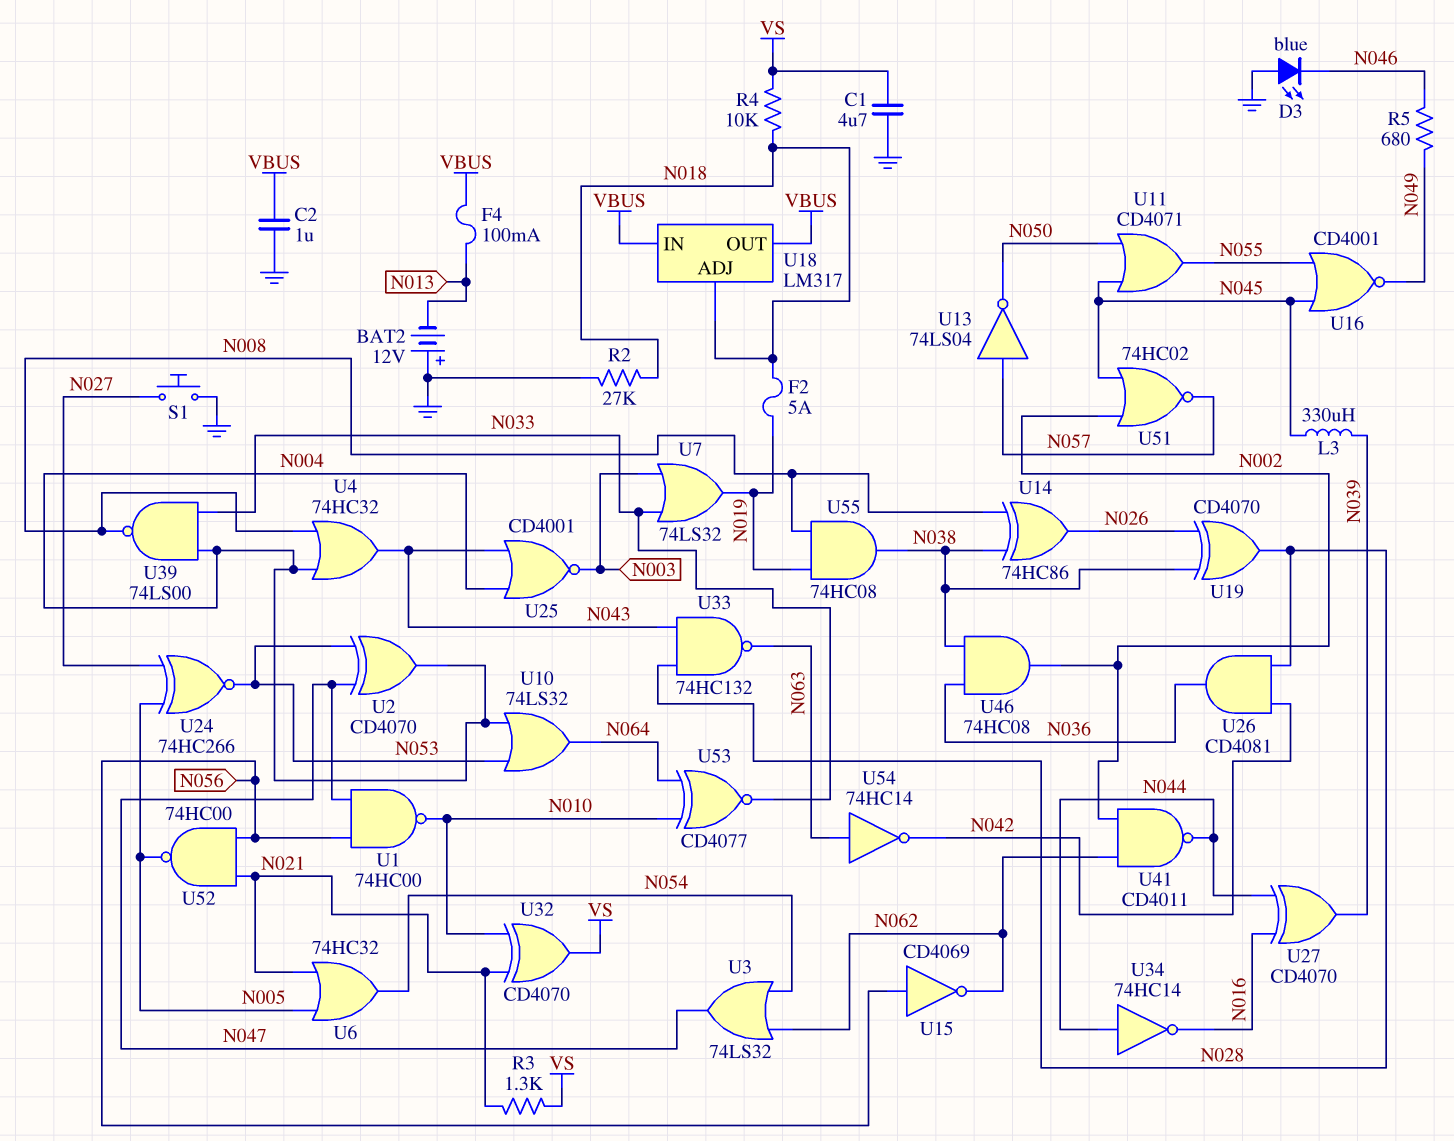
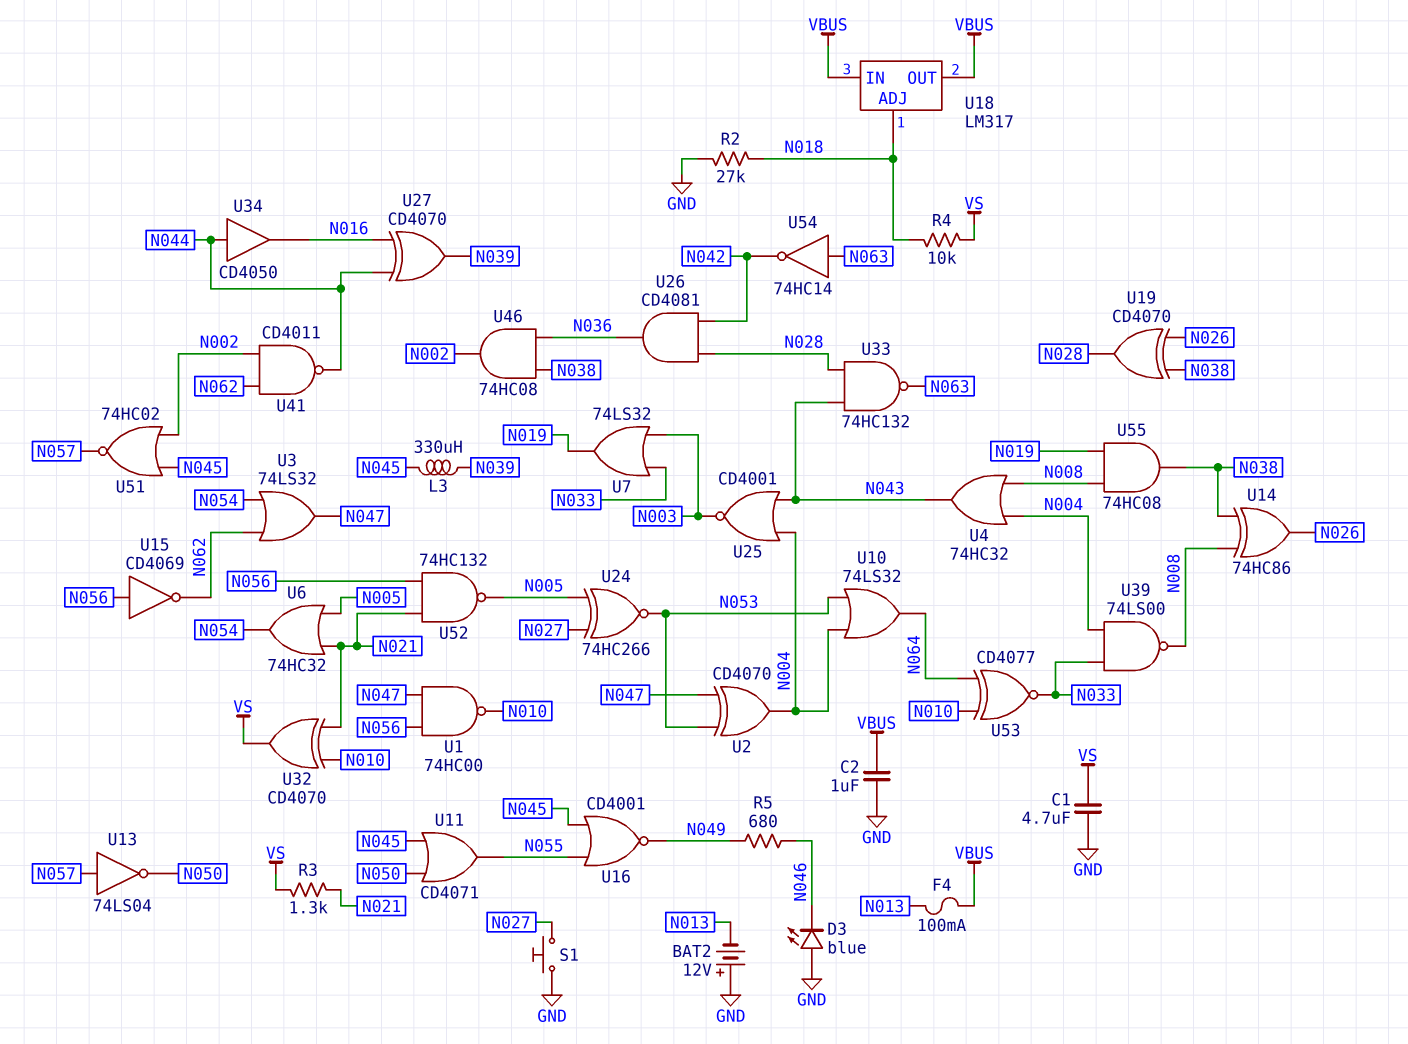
F2: 5A (N018, N019) -> none
U34: NOT 74HC14 (in N044, out N016) -> buffer CD4050 (in N044, out N016)
U52: NAND 74HC00 (in N021, in N056, out N005) -> NAND 74HC132 (in N021, in N056, out N005)

